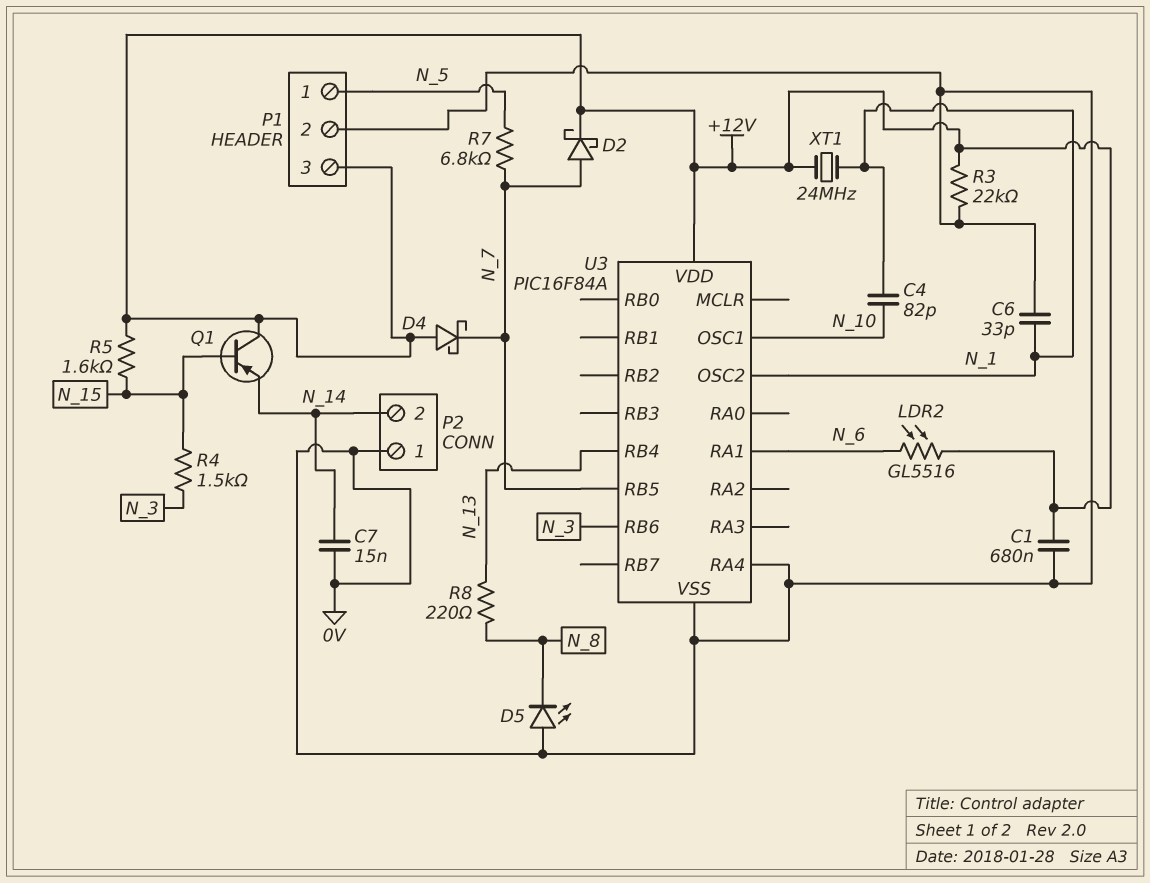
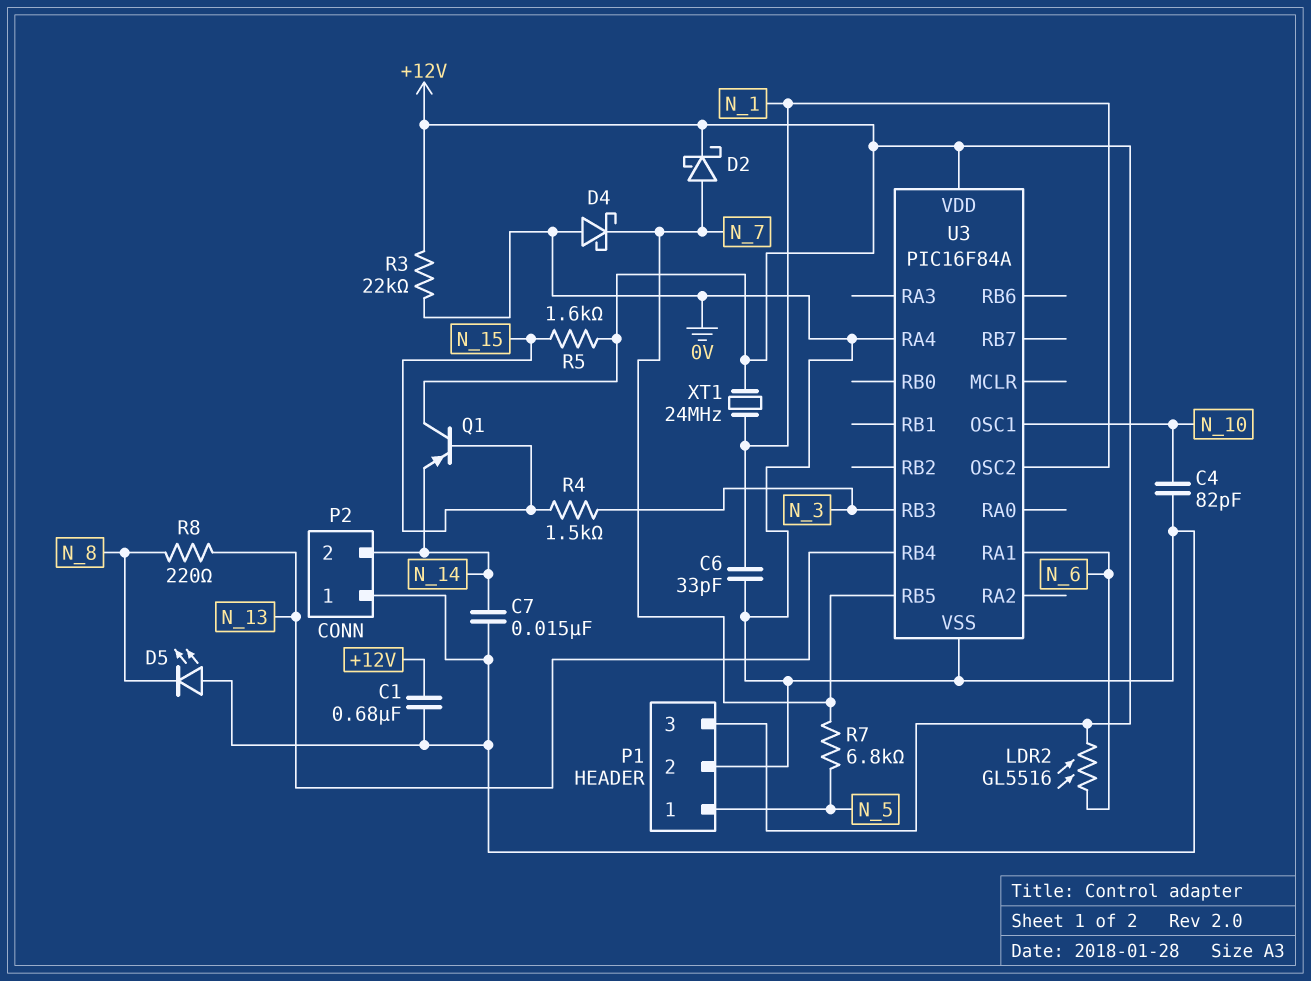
C4: 82pF (N_1, N_10) -> 82pF (0V, N_10)
D4: schottky (A +12V, K N_7) -> schottky (A 0V, K N_7)
U3 pin RB3: none -> N_3
U3 pin RB6: N_3 -> none

